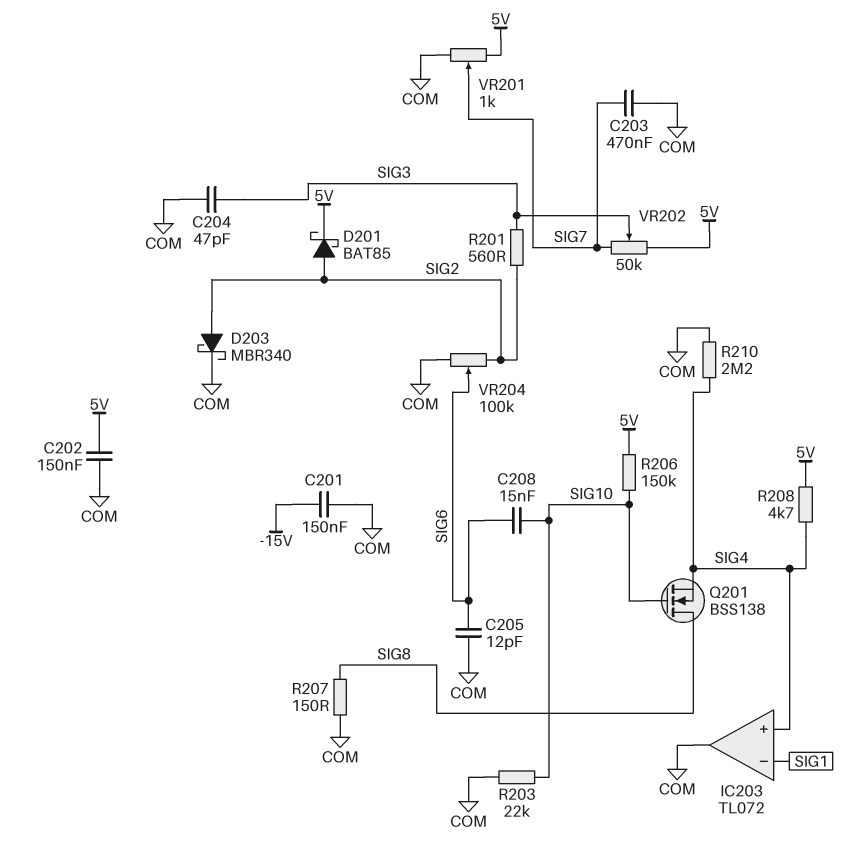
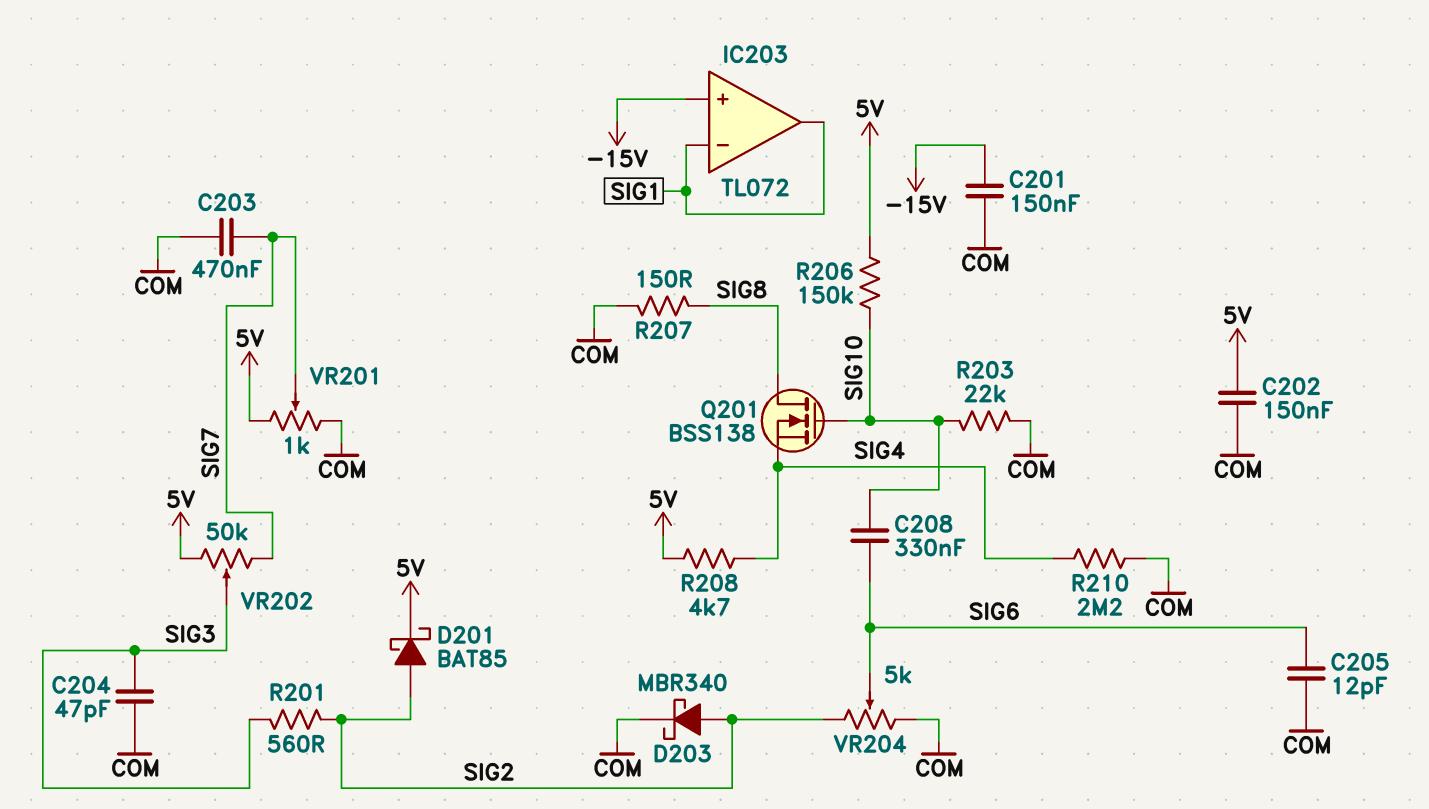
C208: 15nF (SIG6, SIG10) -> 330nF (SIG6, SIG10)
IC203 pin in+: SIG4 -> -15V
IC203 pin out: COM -> SIG1
VR204: 100k (COM, SIG2, wiper SIG6) -> 5k (COM, SIG2, wiper SIG6)

